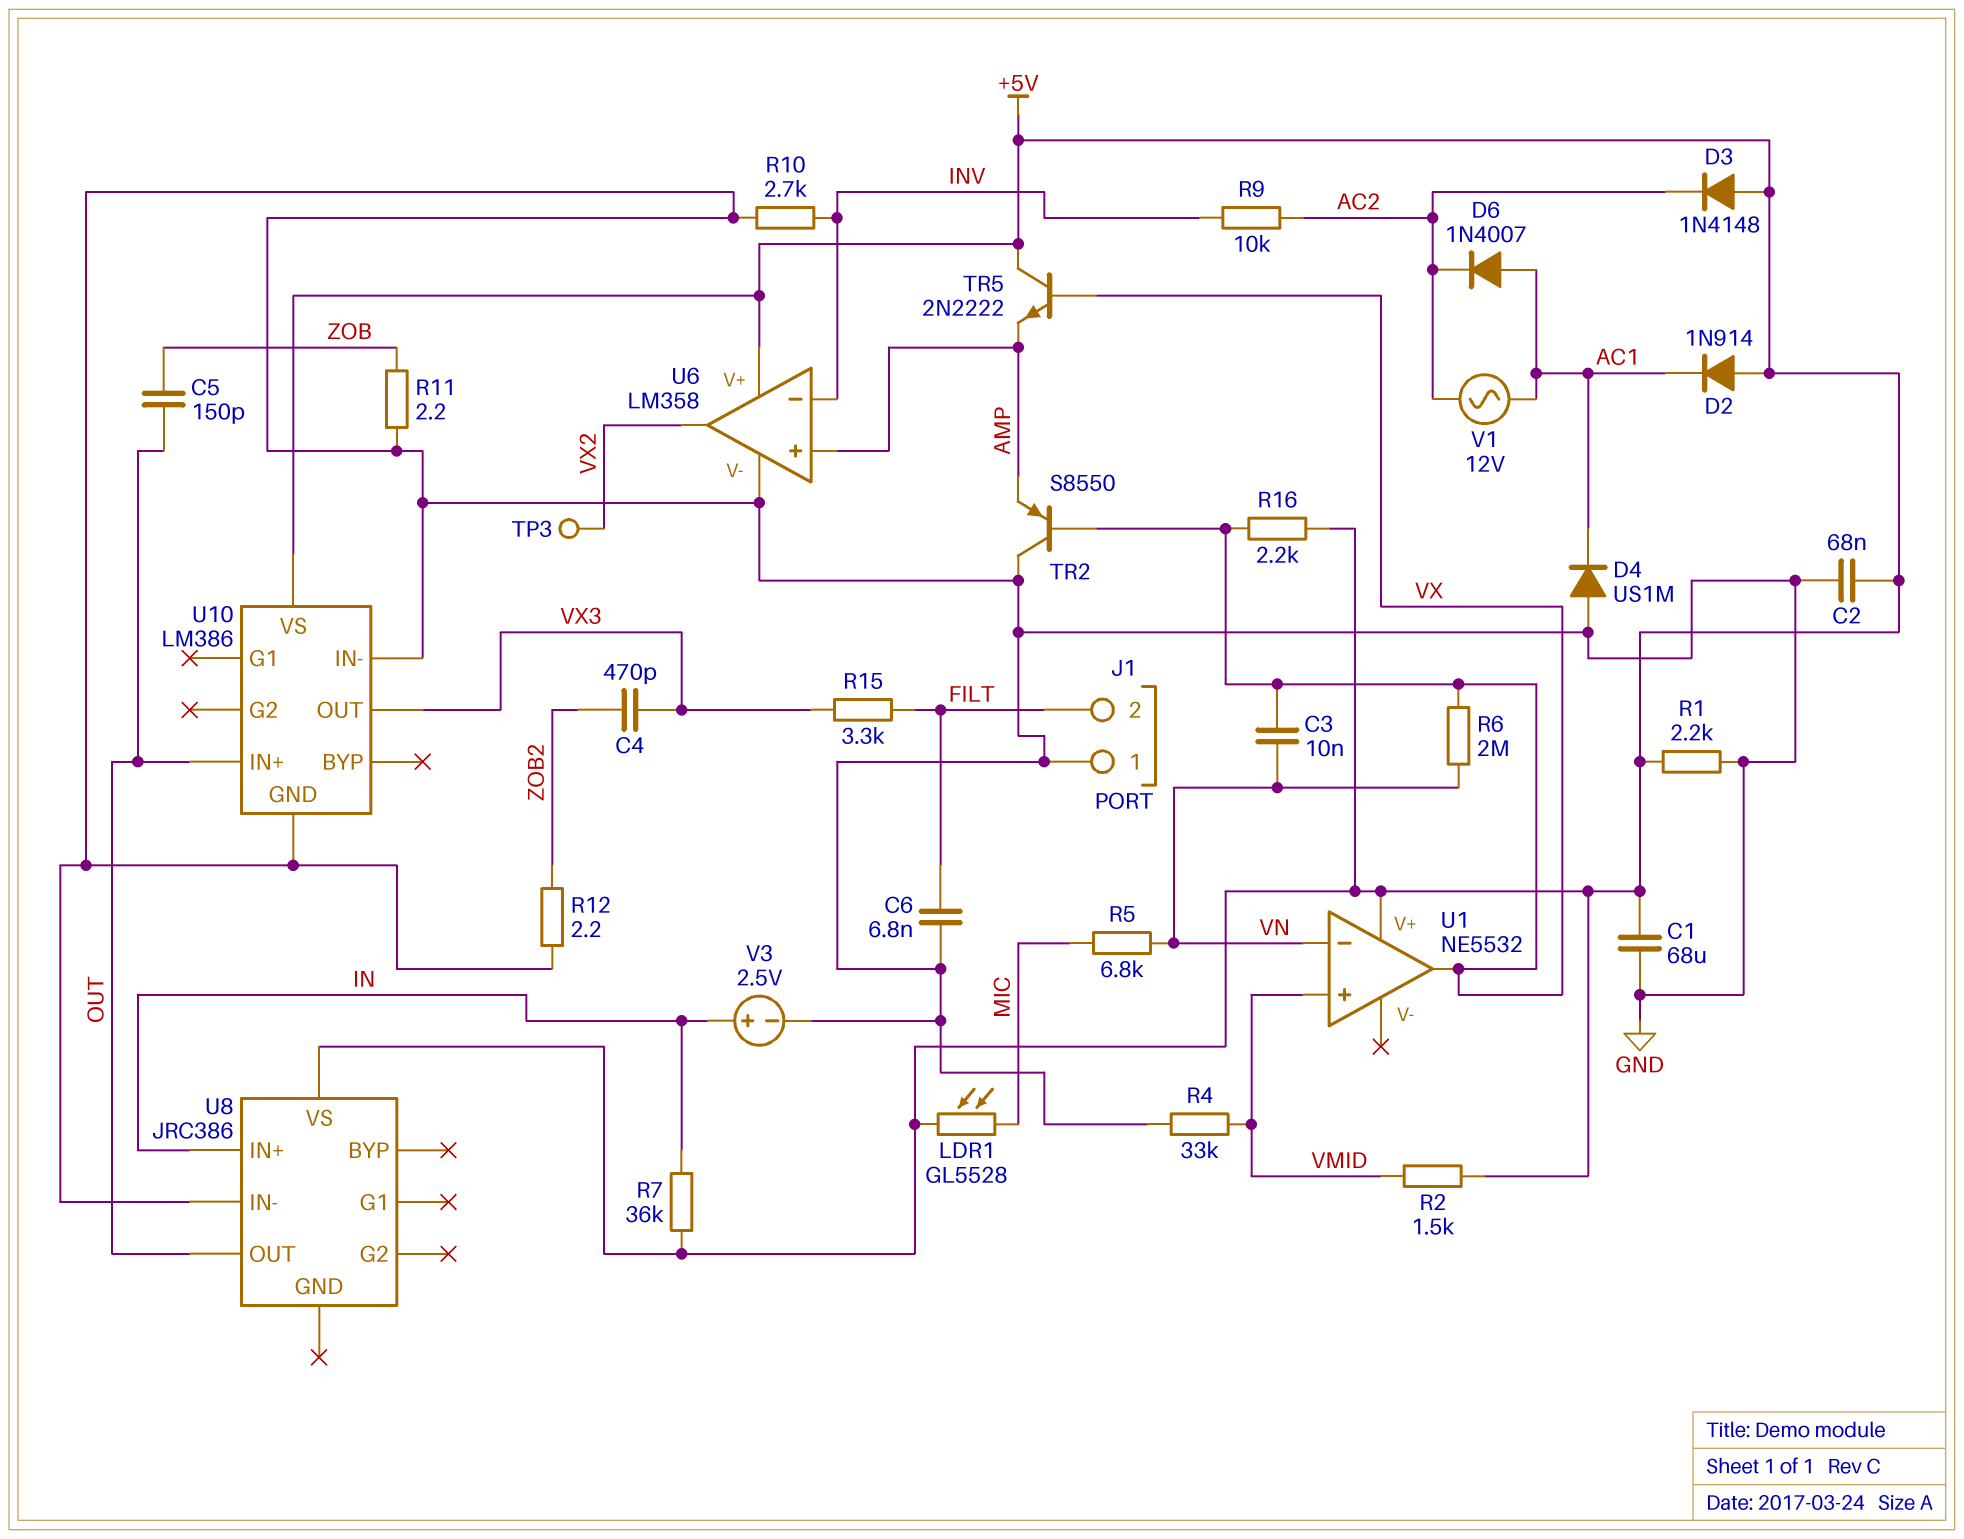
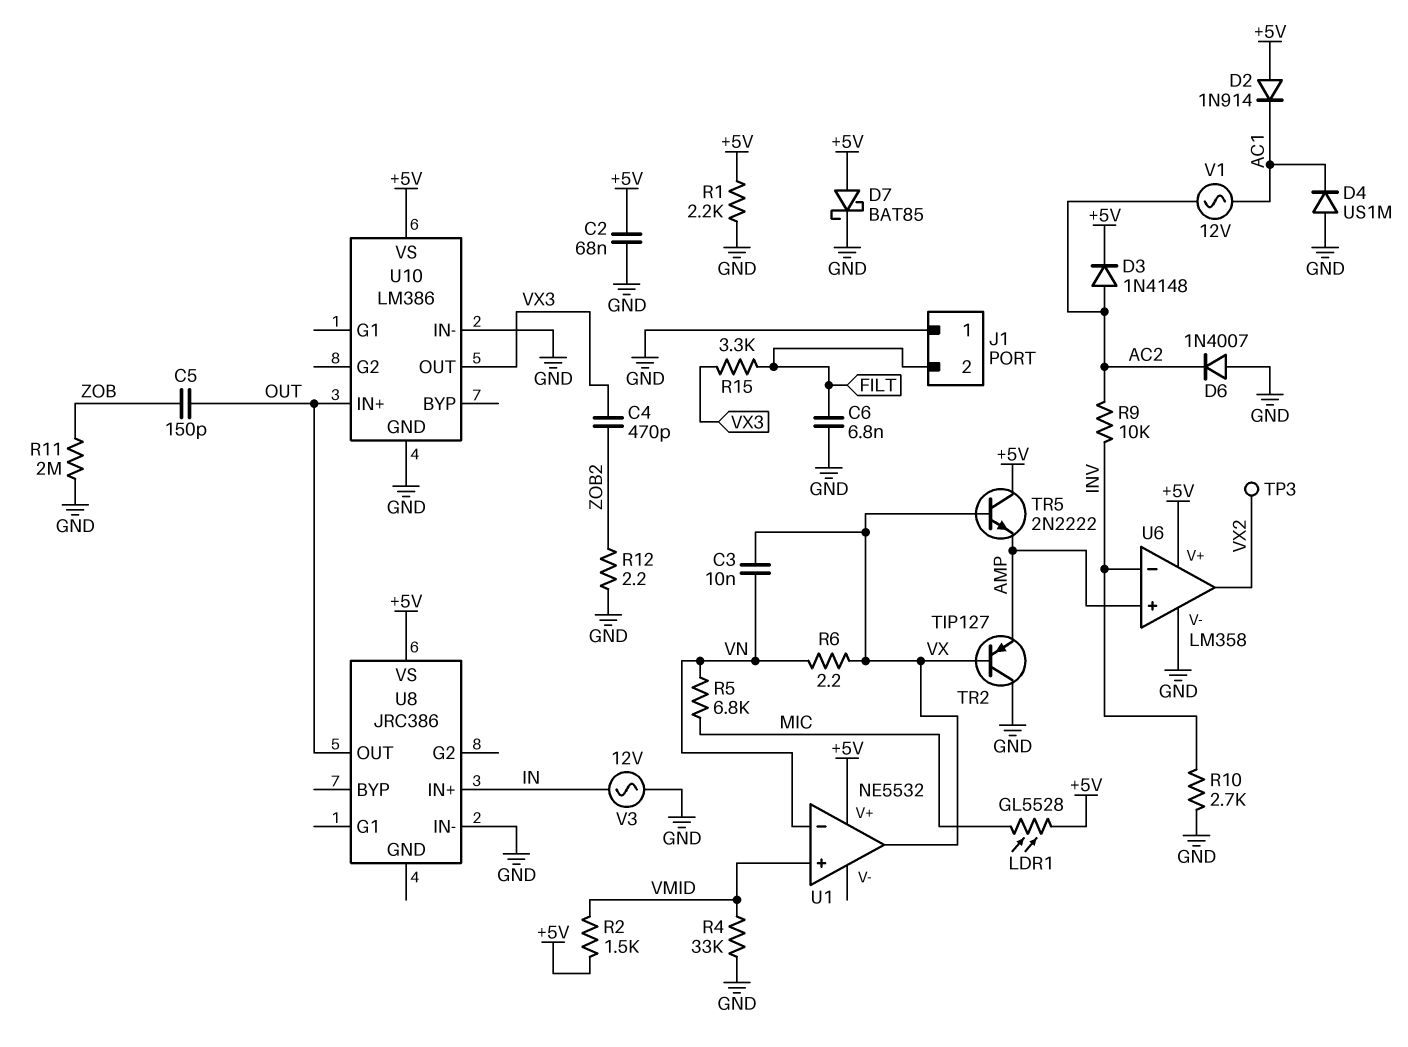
C1: 68uF (+5V, GND) -> none
D3: diode 1N4148 (A +5V, K AC2) -> diode 1N4148 (A AC2, K +5V)
D6: diode 1N4007 (A AC1, K AC2) -> diode 1N4007 (A GND, K AC2)
D7: none -> schottky BAT85 (A +5V, K GND)
R6: 2M (VN, VX) -> 2.2 (VN, VX)
R7: 36k (+5V, IN) -> none
R11: 2.2 (GND, ZOB) -> 2M (GND, ZOB)
R16: 2.2k (+5V, VX) -> none
TR2: PNP S8550 (B VX, C GND, E AMP) -> PNP TIP127 (B VX, C GND, E AMP)
V3: 2.5V (plus IN, minus GND) -> AC 12V (GND, IN)

